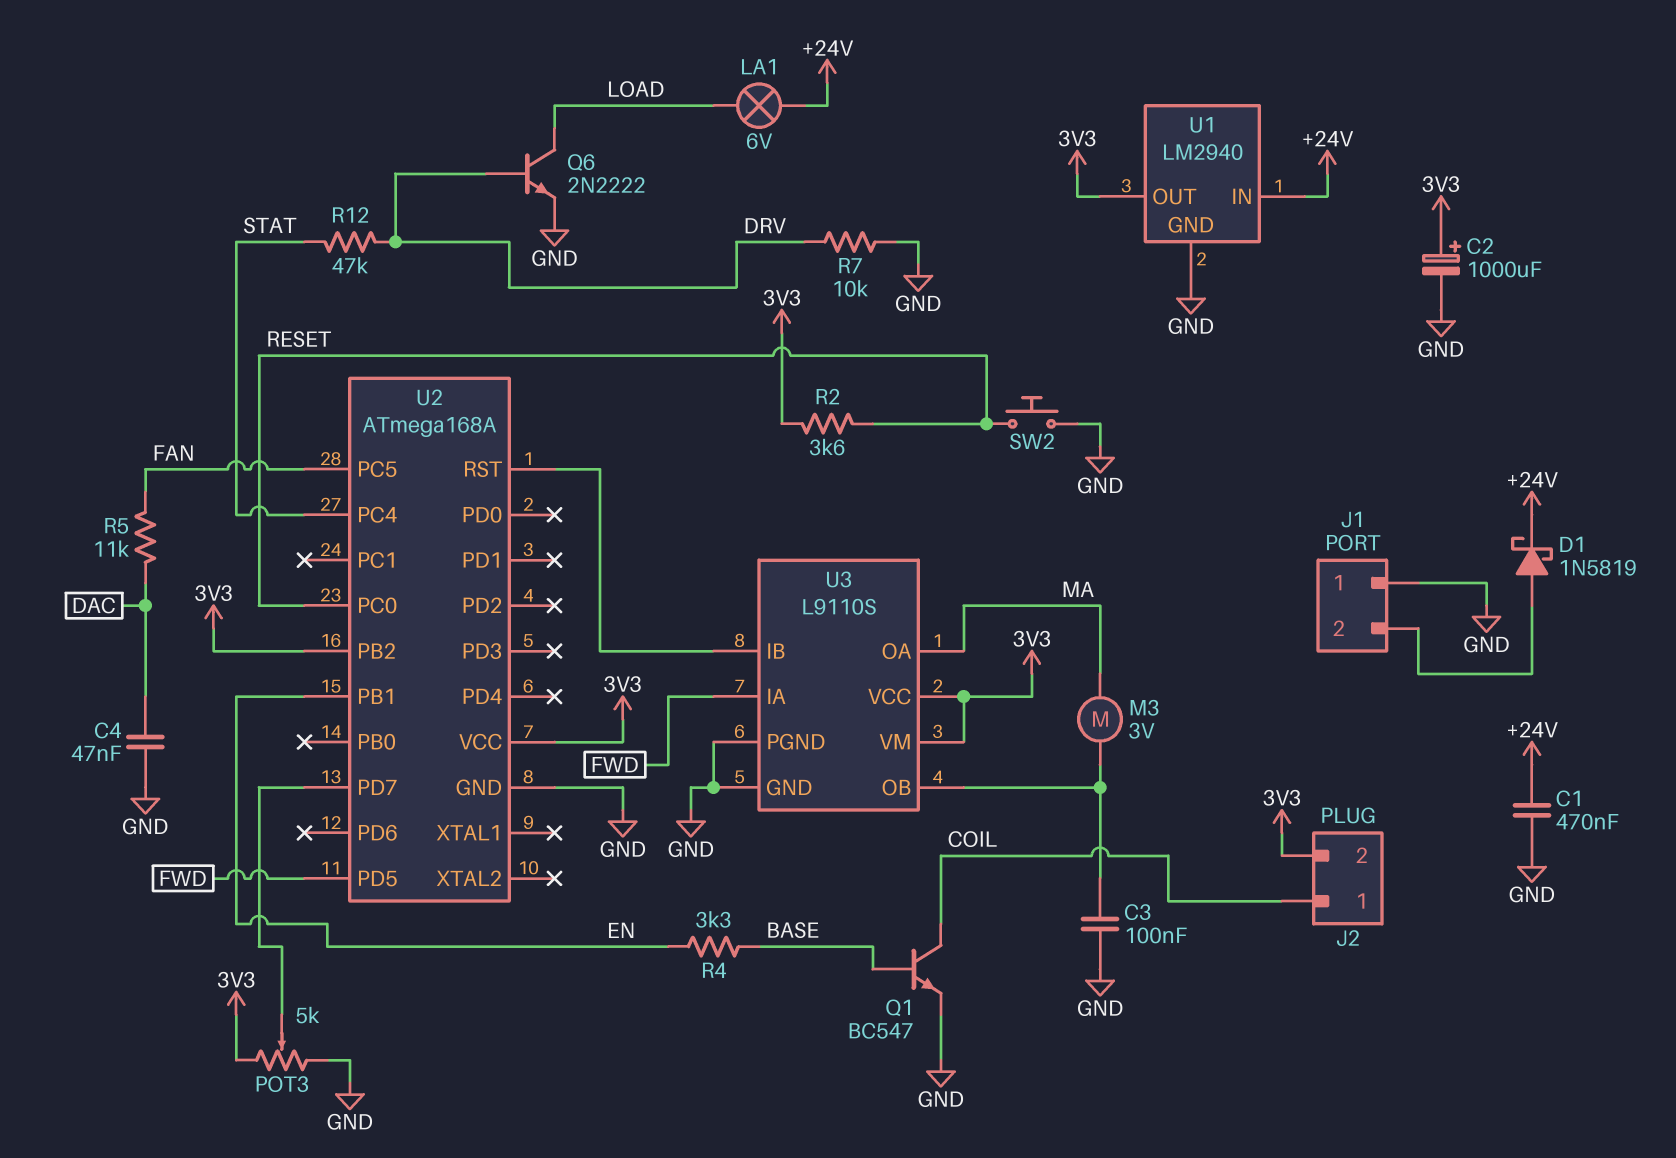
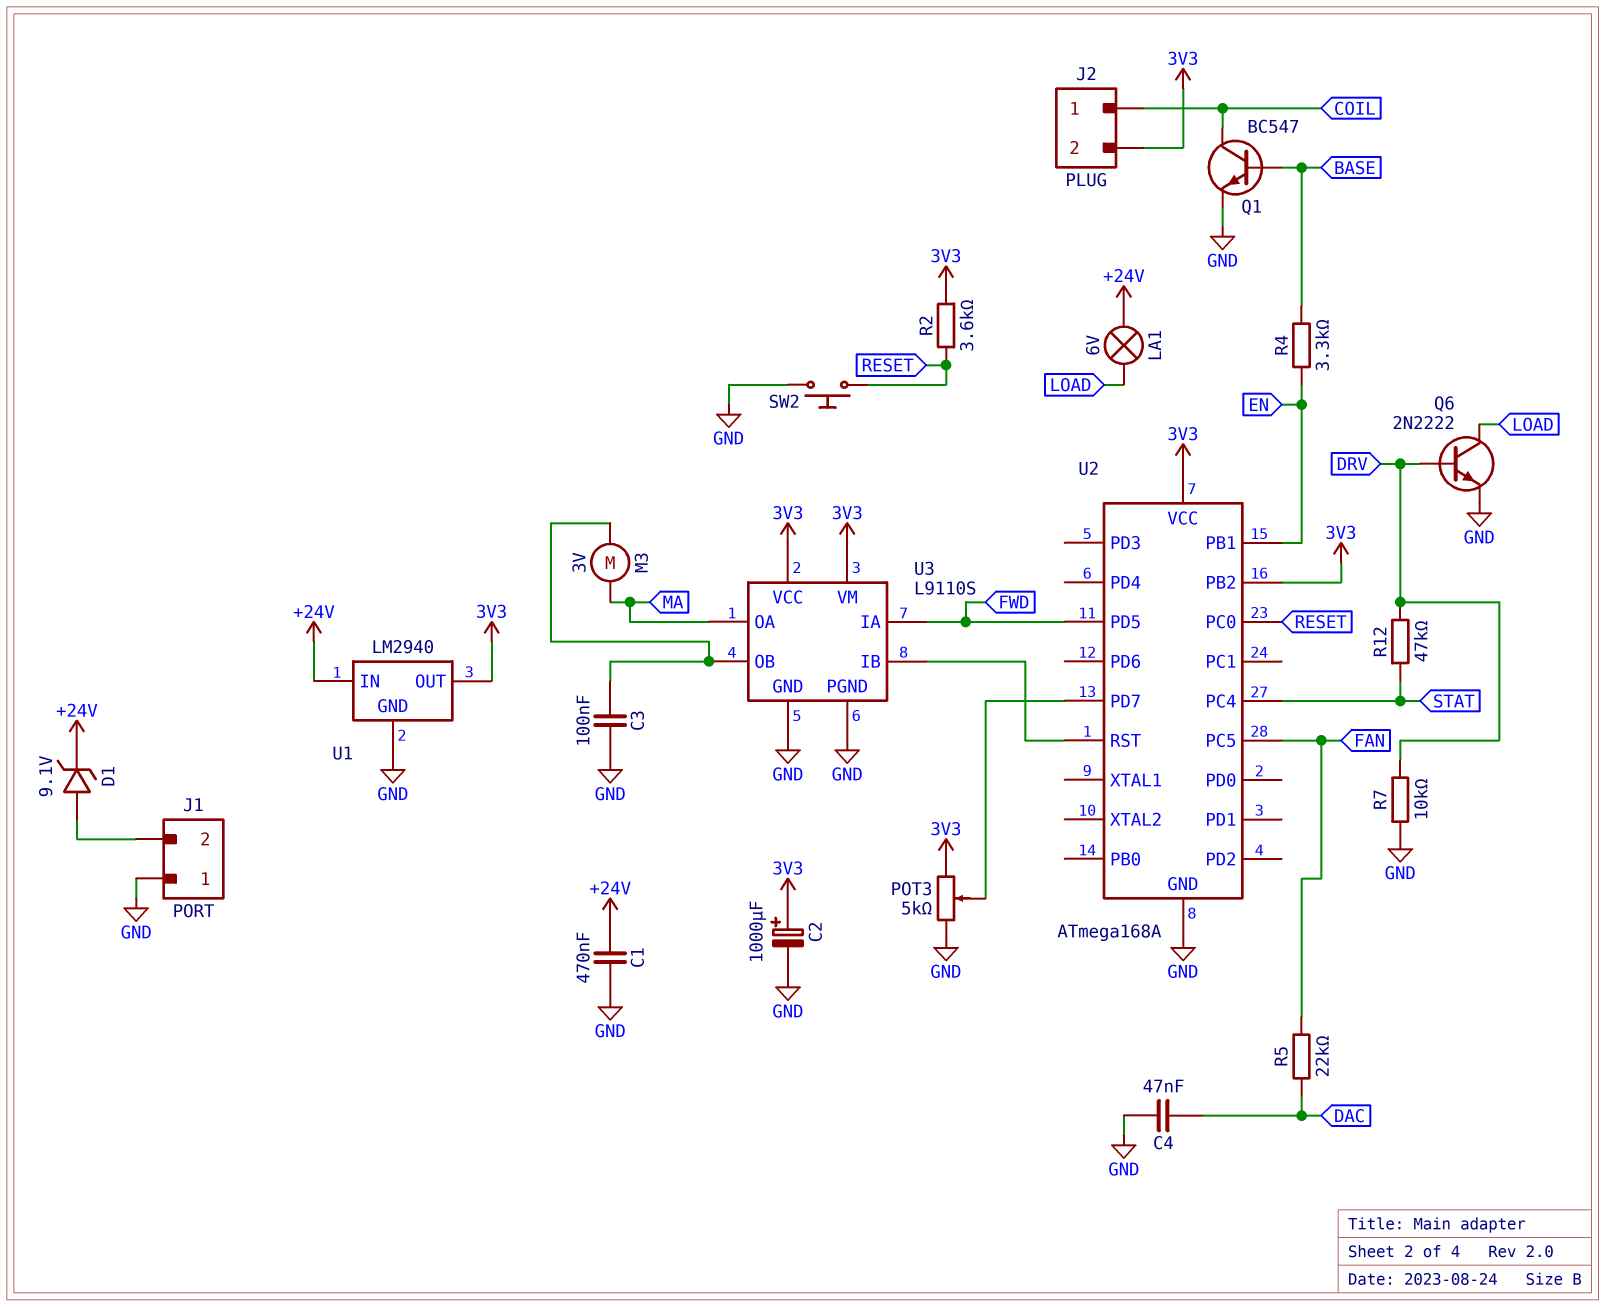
D1: schottky 1N5819 (A J1/2, K +24V) -> zener 9.1V (A J1/2, K +24V)
R5: 11k (DAC, FAN) -> 22k (DAC, FAN)

